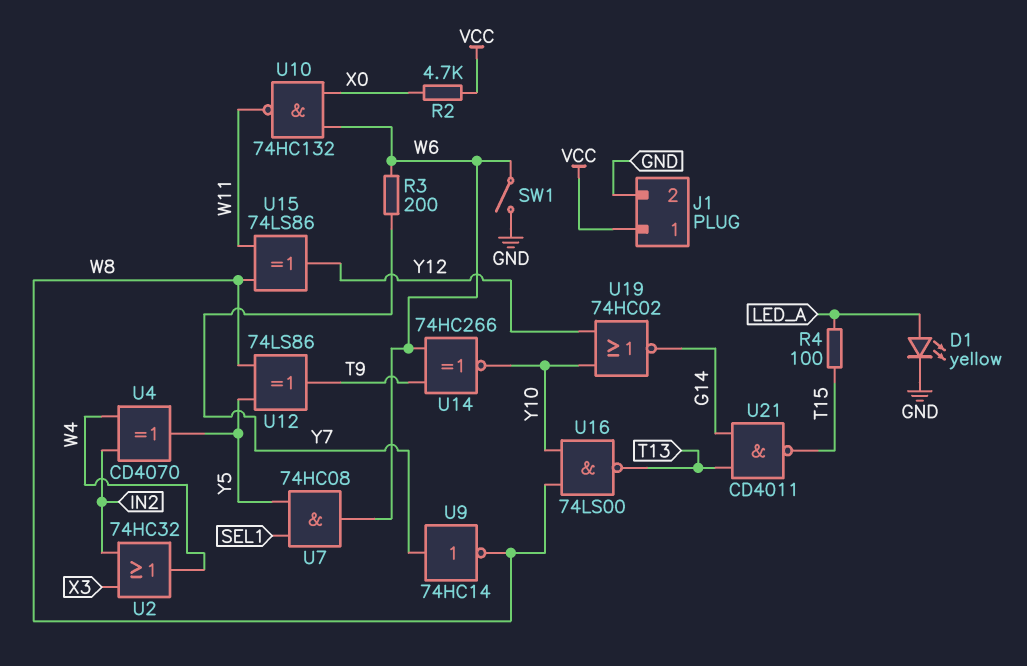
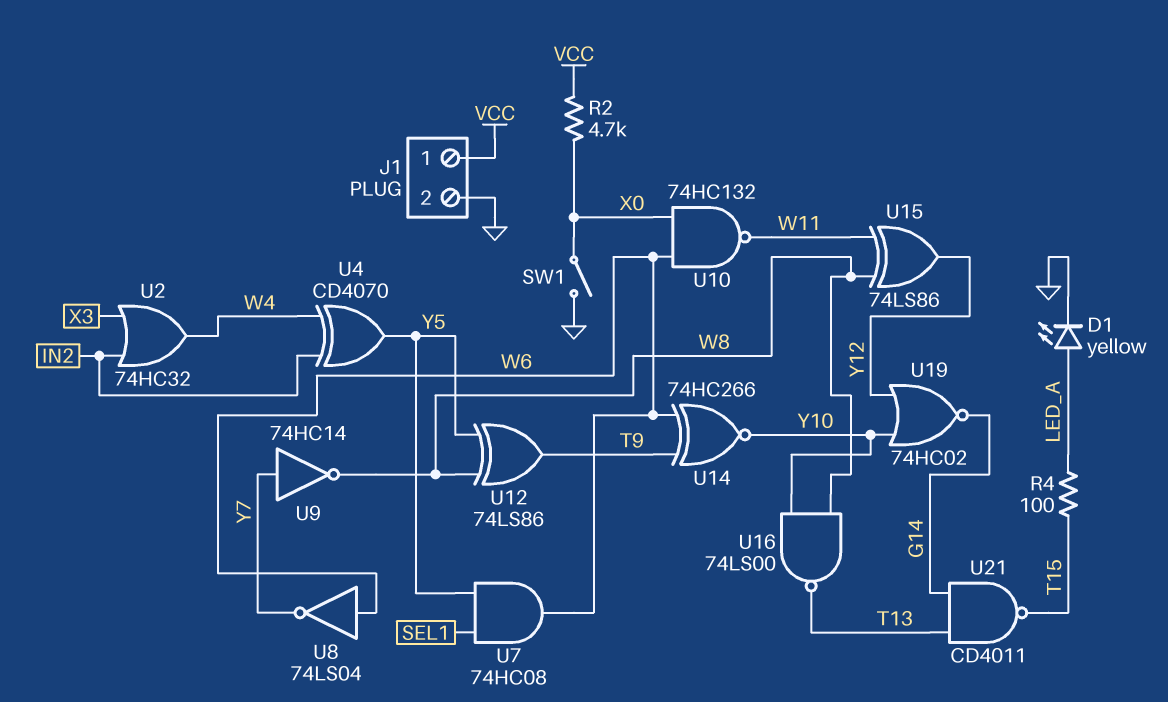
R3: 200 (W6, Y7) -> none
SW1: switch (GND, W6) -> switch (GND, X0)
U8: none -> NOT 74LS04 (in W6, out Y7)

